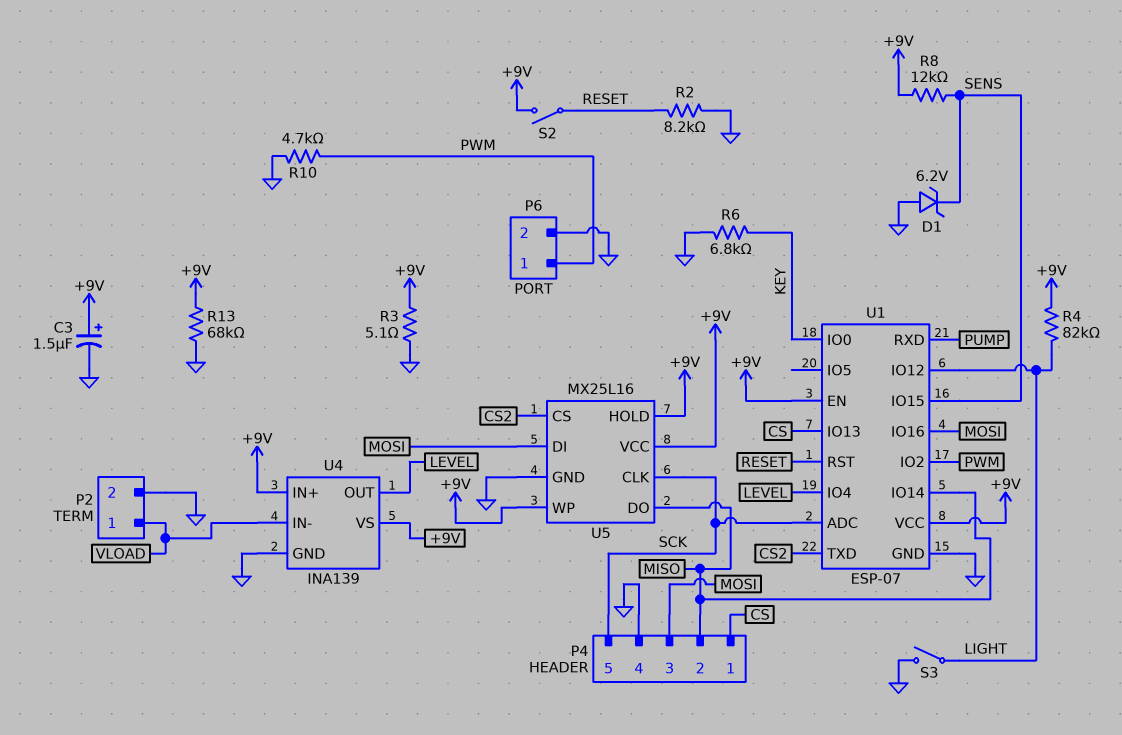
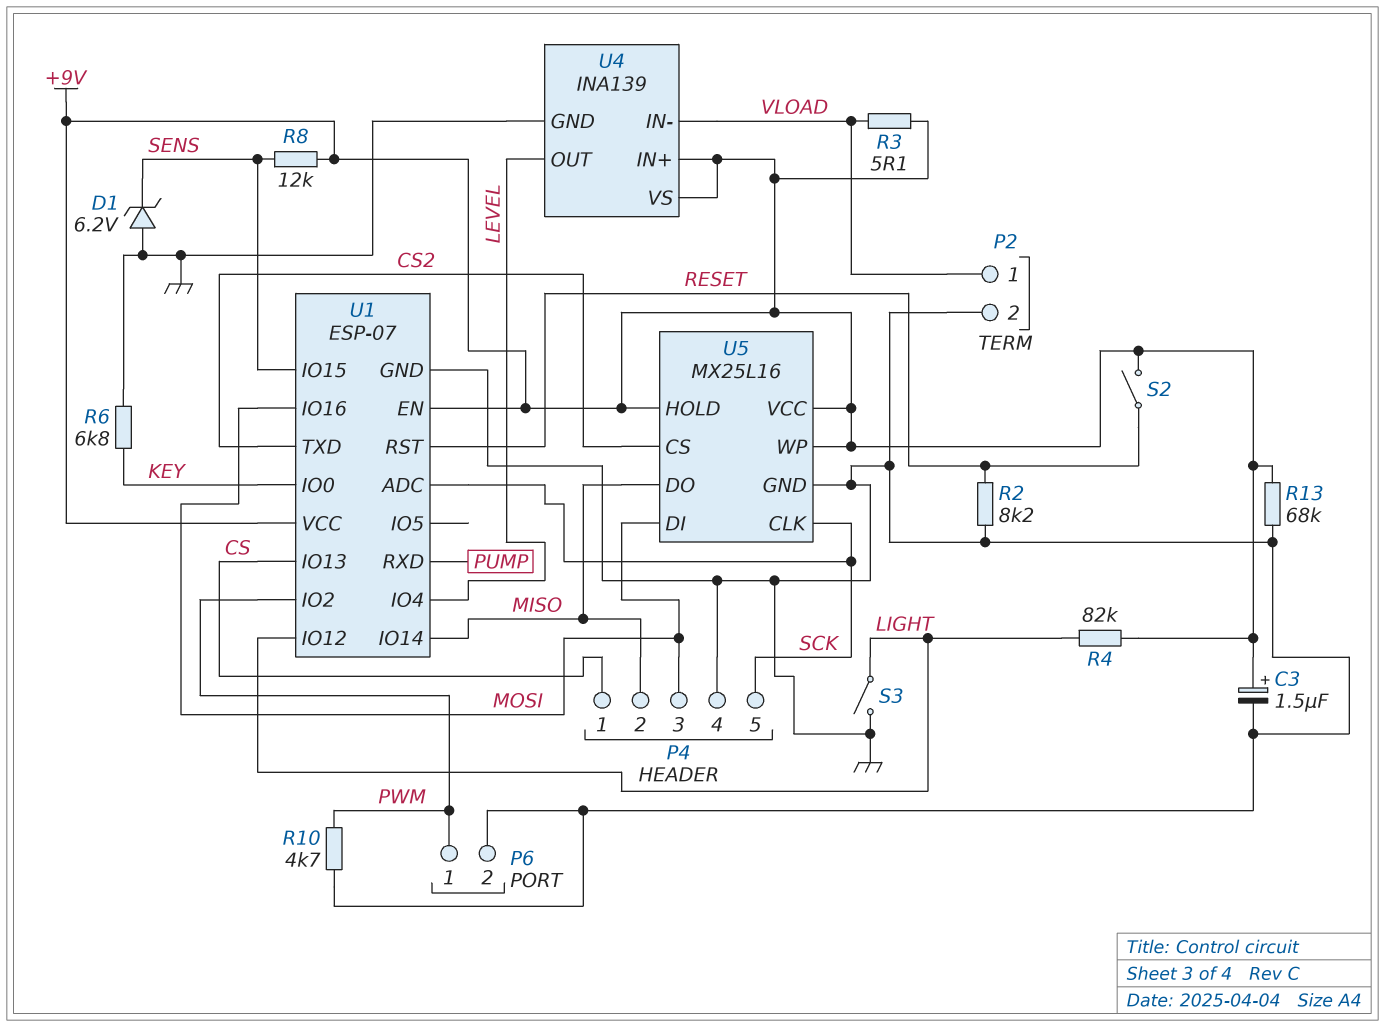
R3: 5.1 (+9V, GND) -> 5.1 (+9V, VLOAD)

